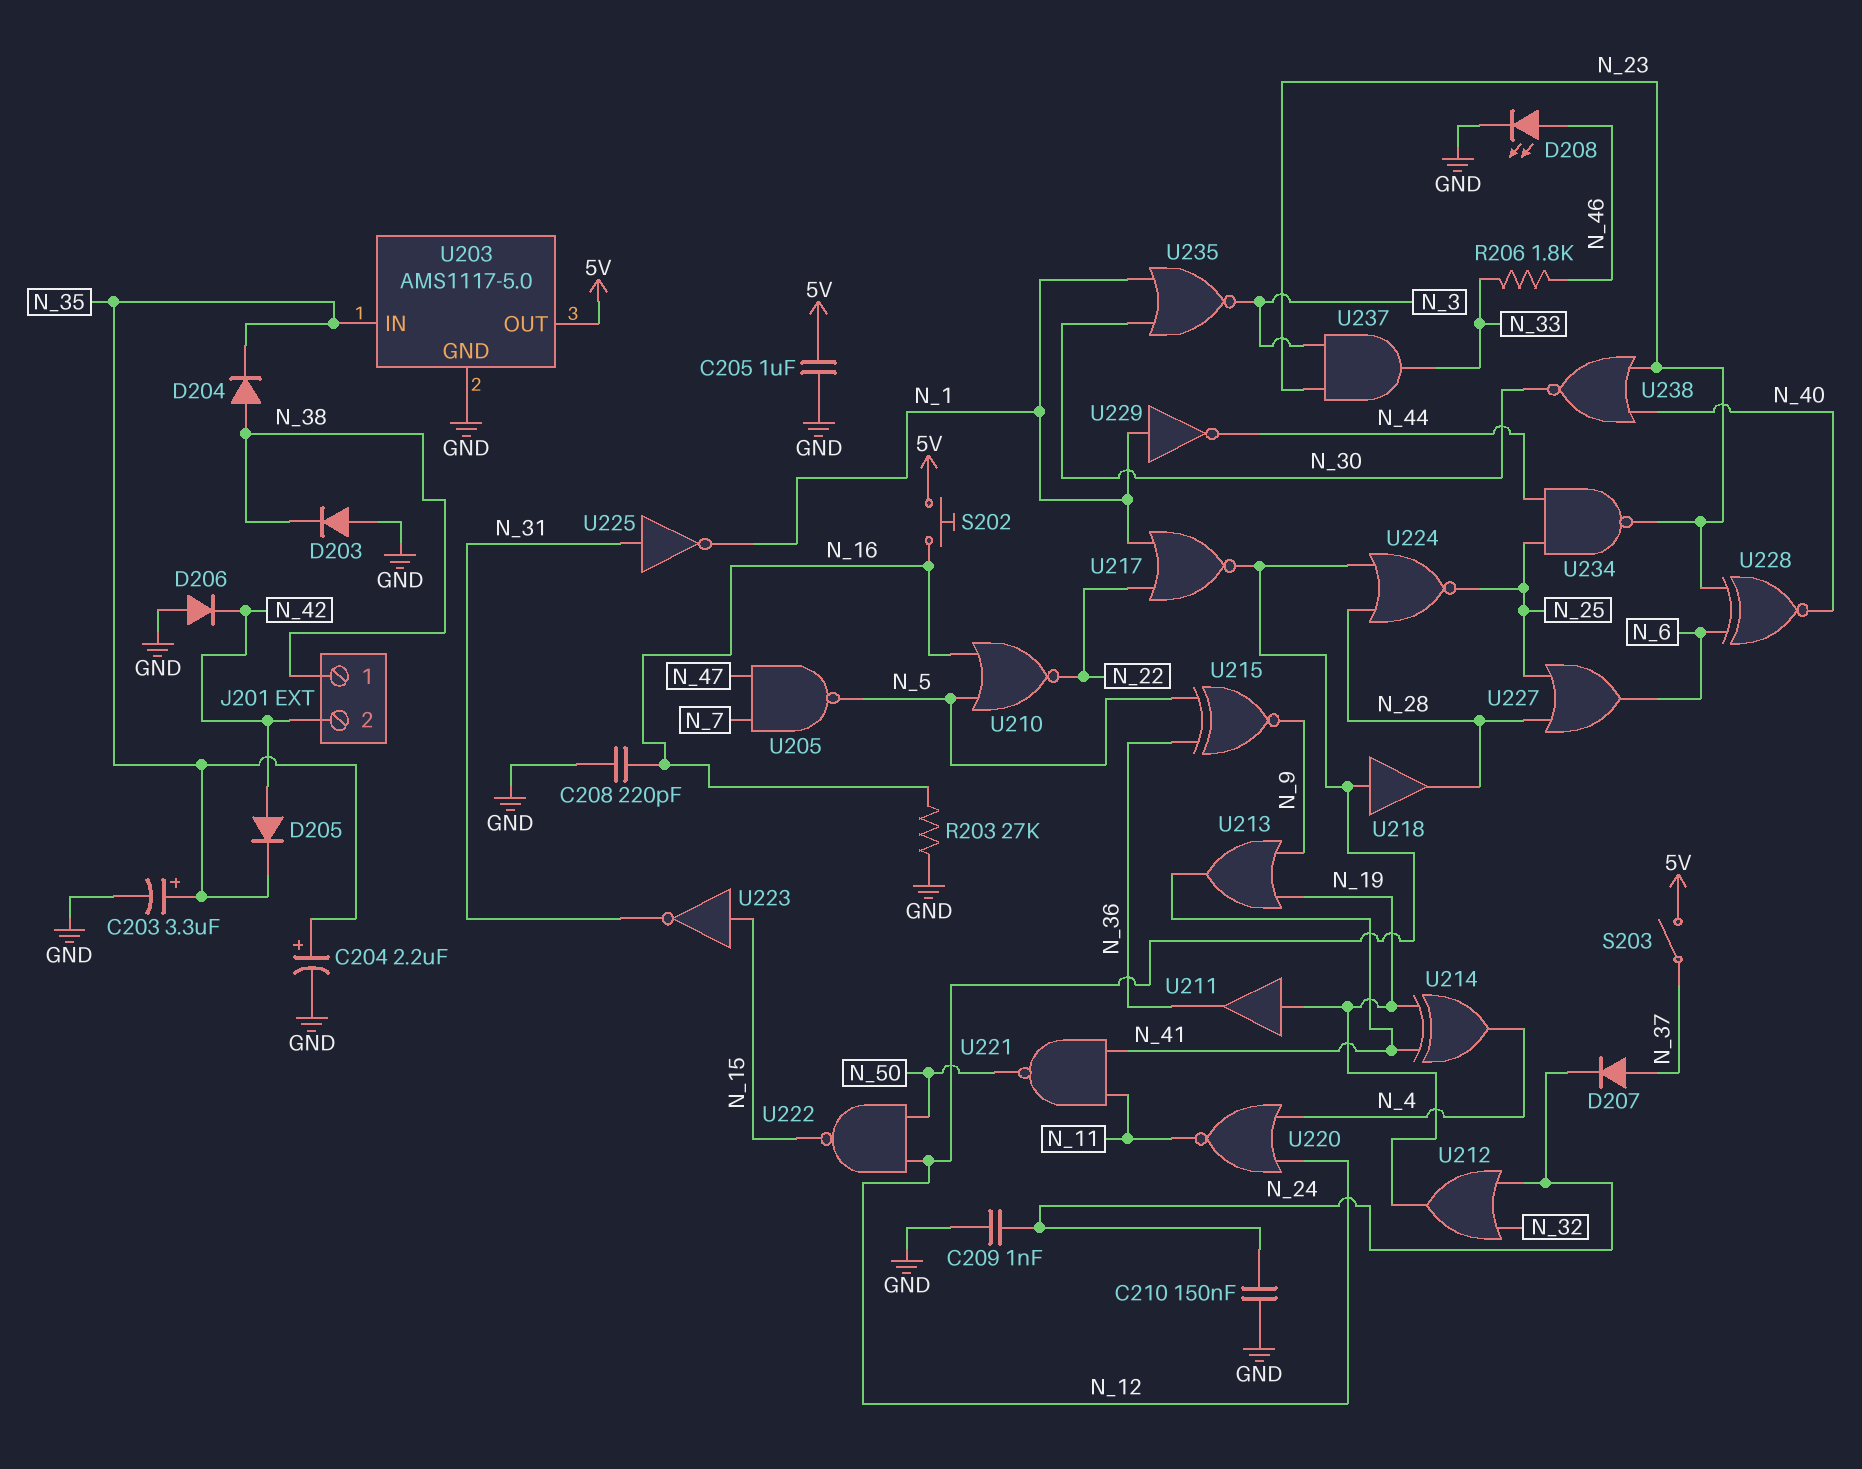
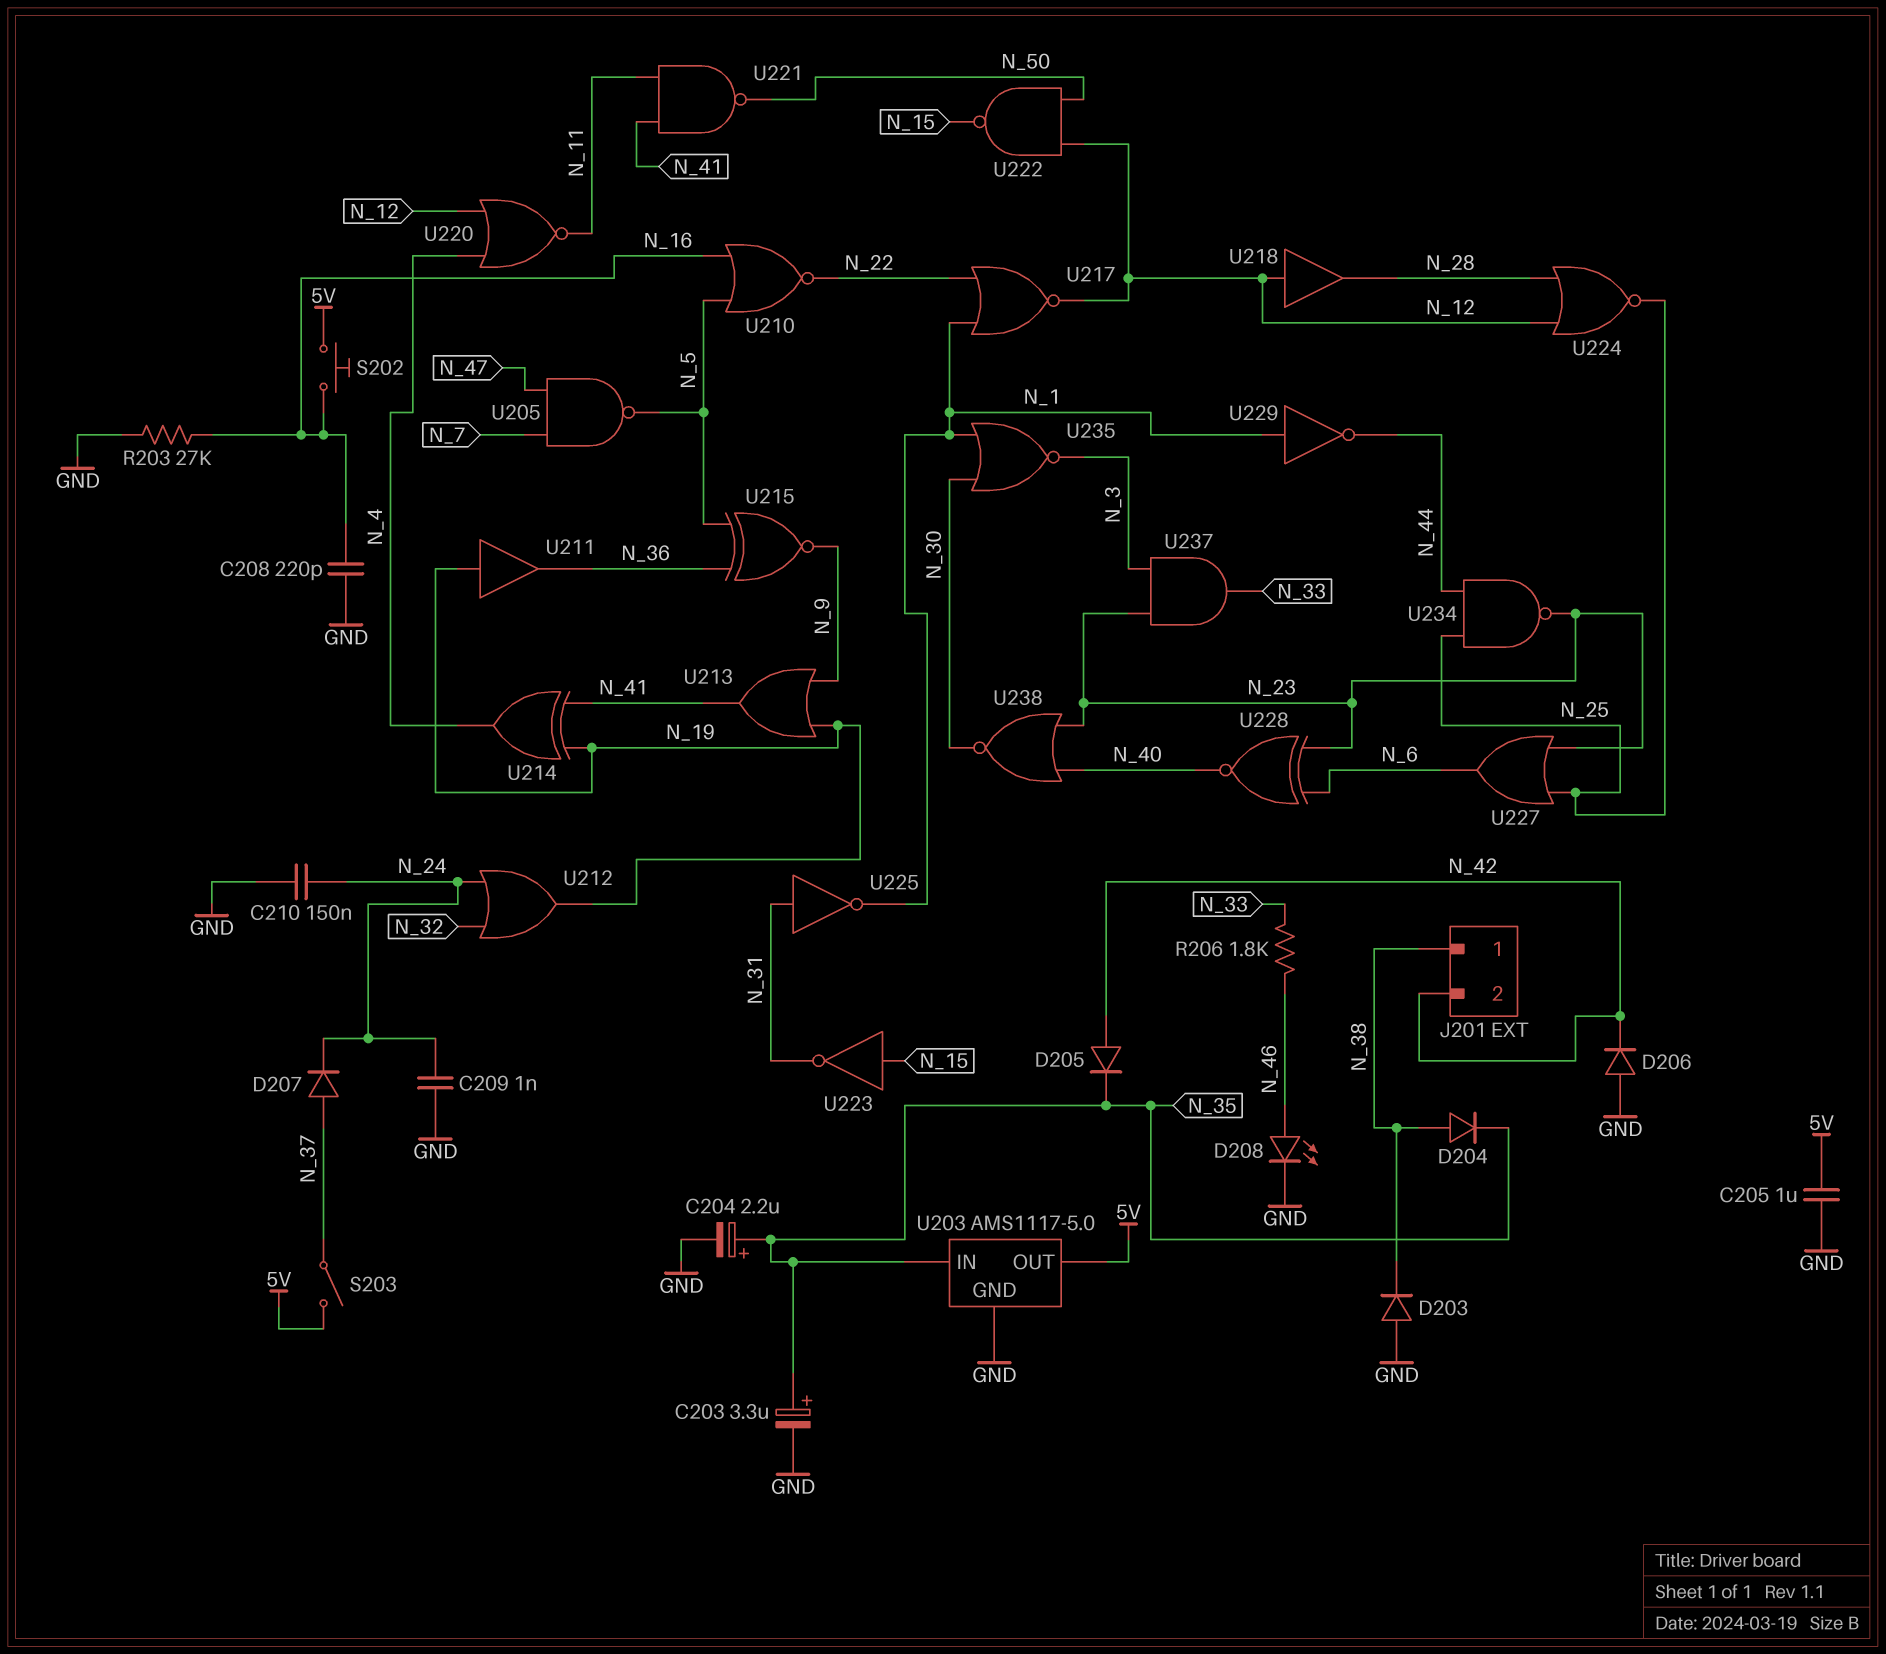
U227: OR (in N_25, in N_28, out N_6) -> OR (in N_23, in N_25, out N_6)

